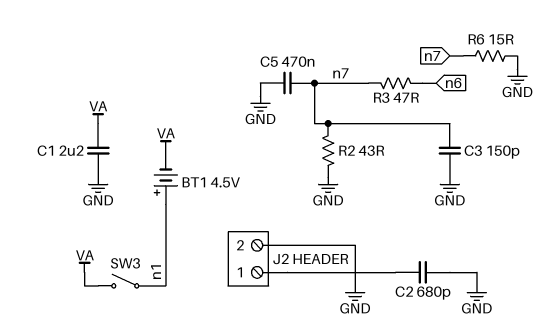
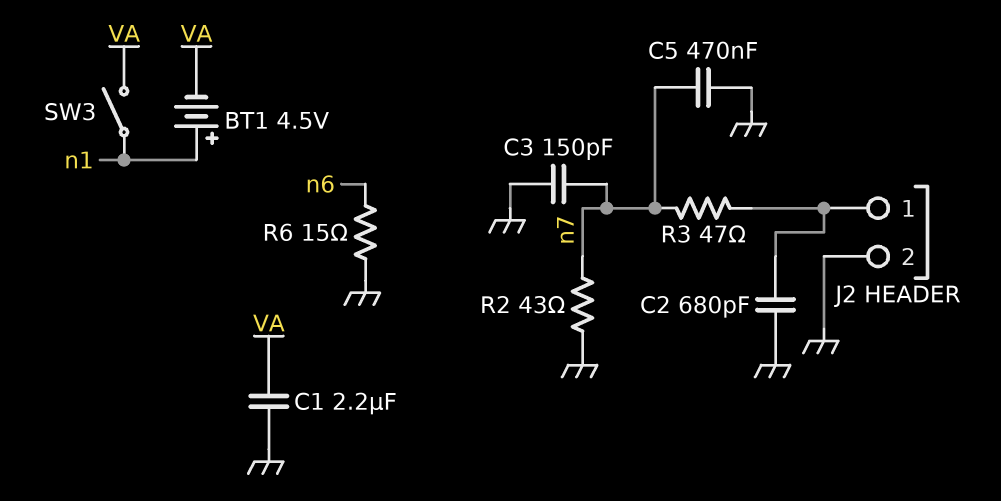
R3: 47 (n6, n7) -> 47 (J2/1, n7)
R6: 15 (GND, n7) -> 15 (GND, n6)

